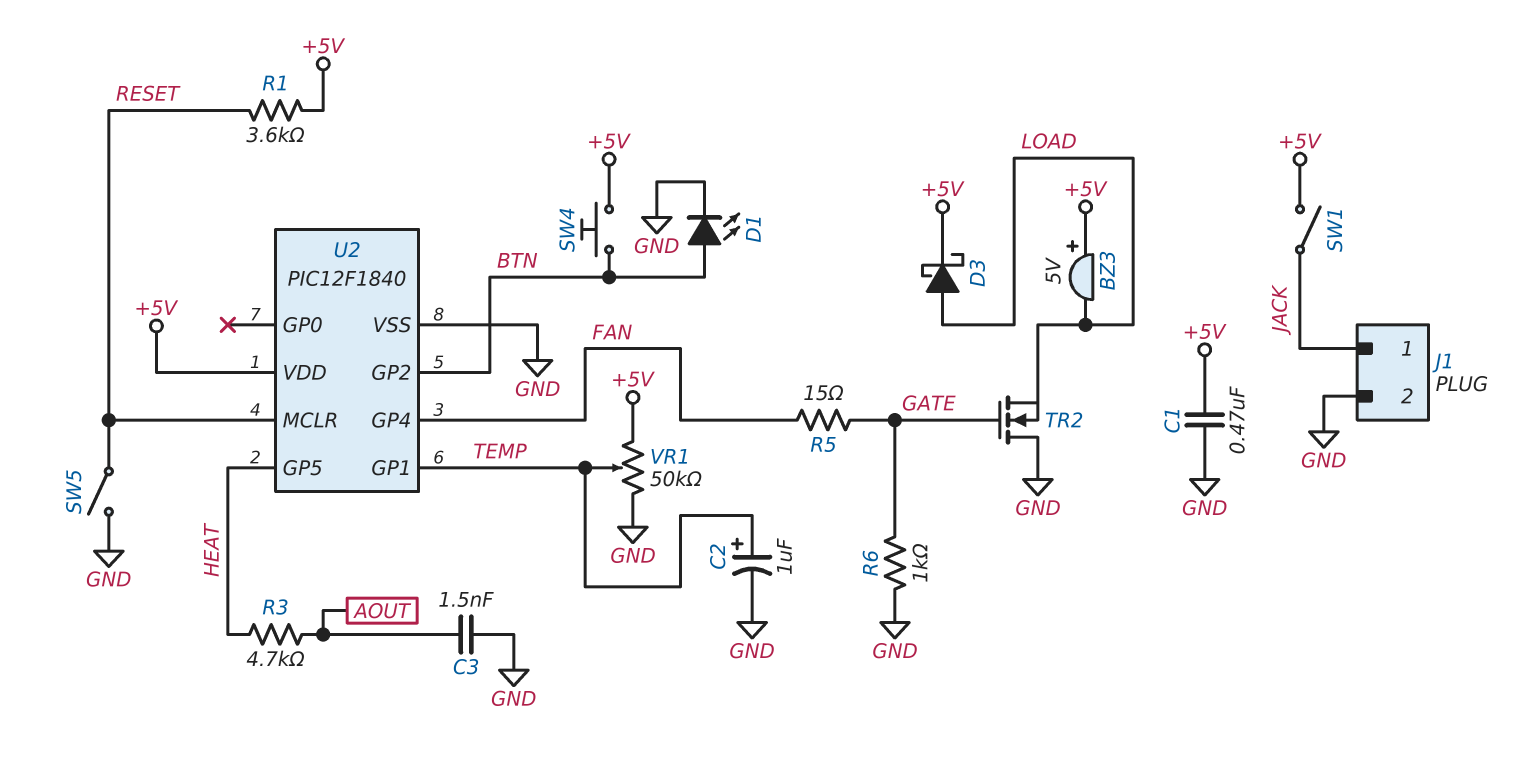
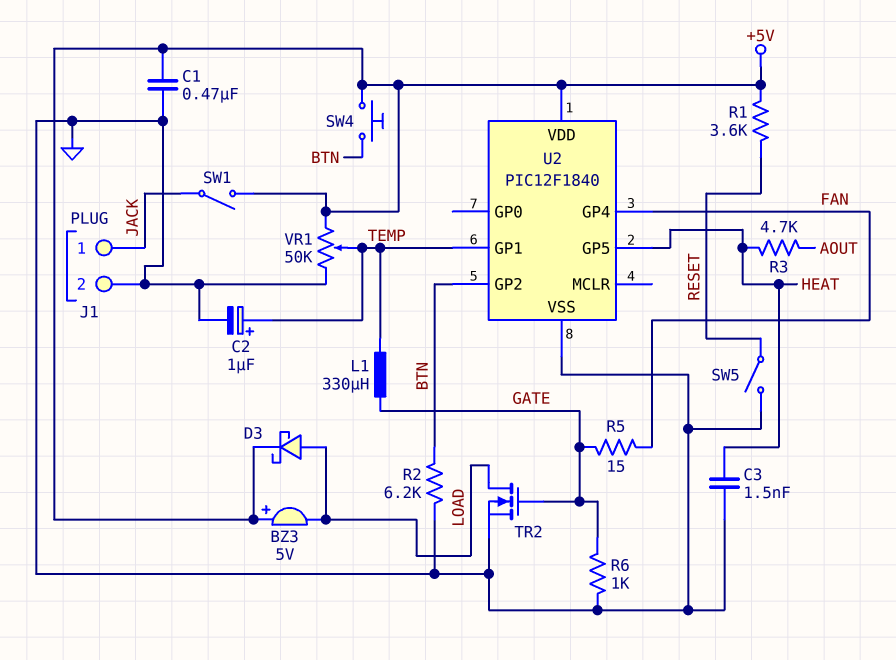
C3: 1.5nF (AOUT, GND) -> 1.5nF (GND, HEAT)
D1: LED (A BTN, K GND) -> none
L1: none -> 330uH (GATE, TEMP)
R2: none -> 6.2k (BTN, GND)
TR2: NMOS (G GATE, D GND, S LOAD) -> NMOS (G GATE, D LOAD, S GND)
U2 pin MCLR: RESET -> none

